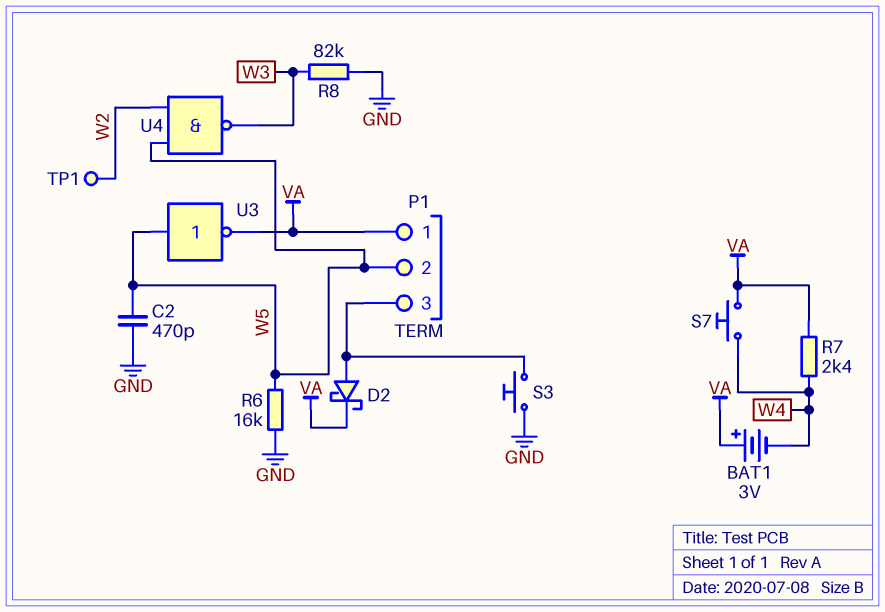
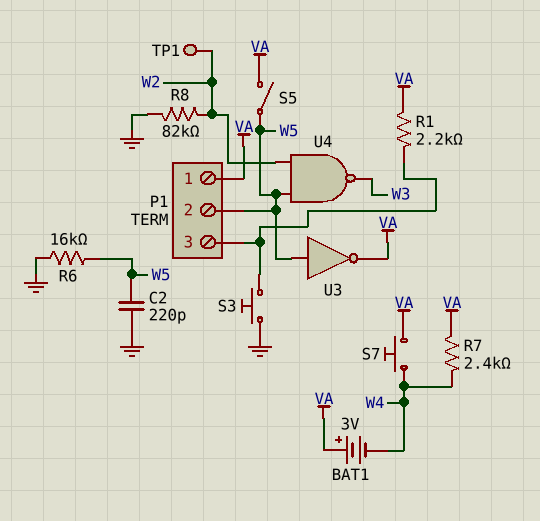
C2: 470pF (GND, W5) -> 220pF (GND, W5)
D2: schottky (A P1/3, K VA) -> none
R1: none -> 2.2k (P1/3, VA)
R8: 82k (GND, W3) -> 82k (GND, W2)
S5: none -> switch (VA, W5)

